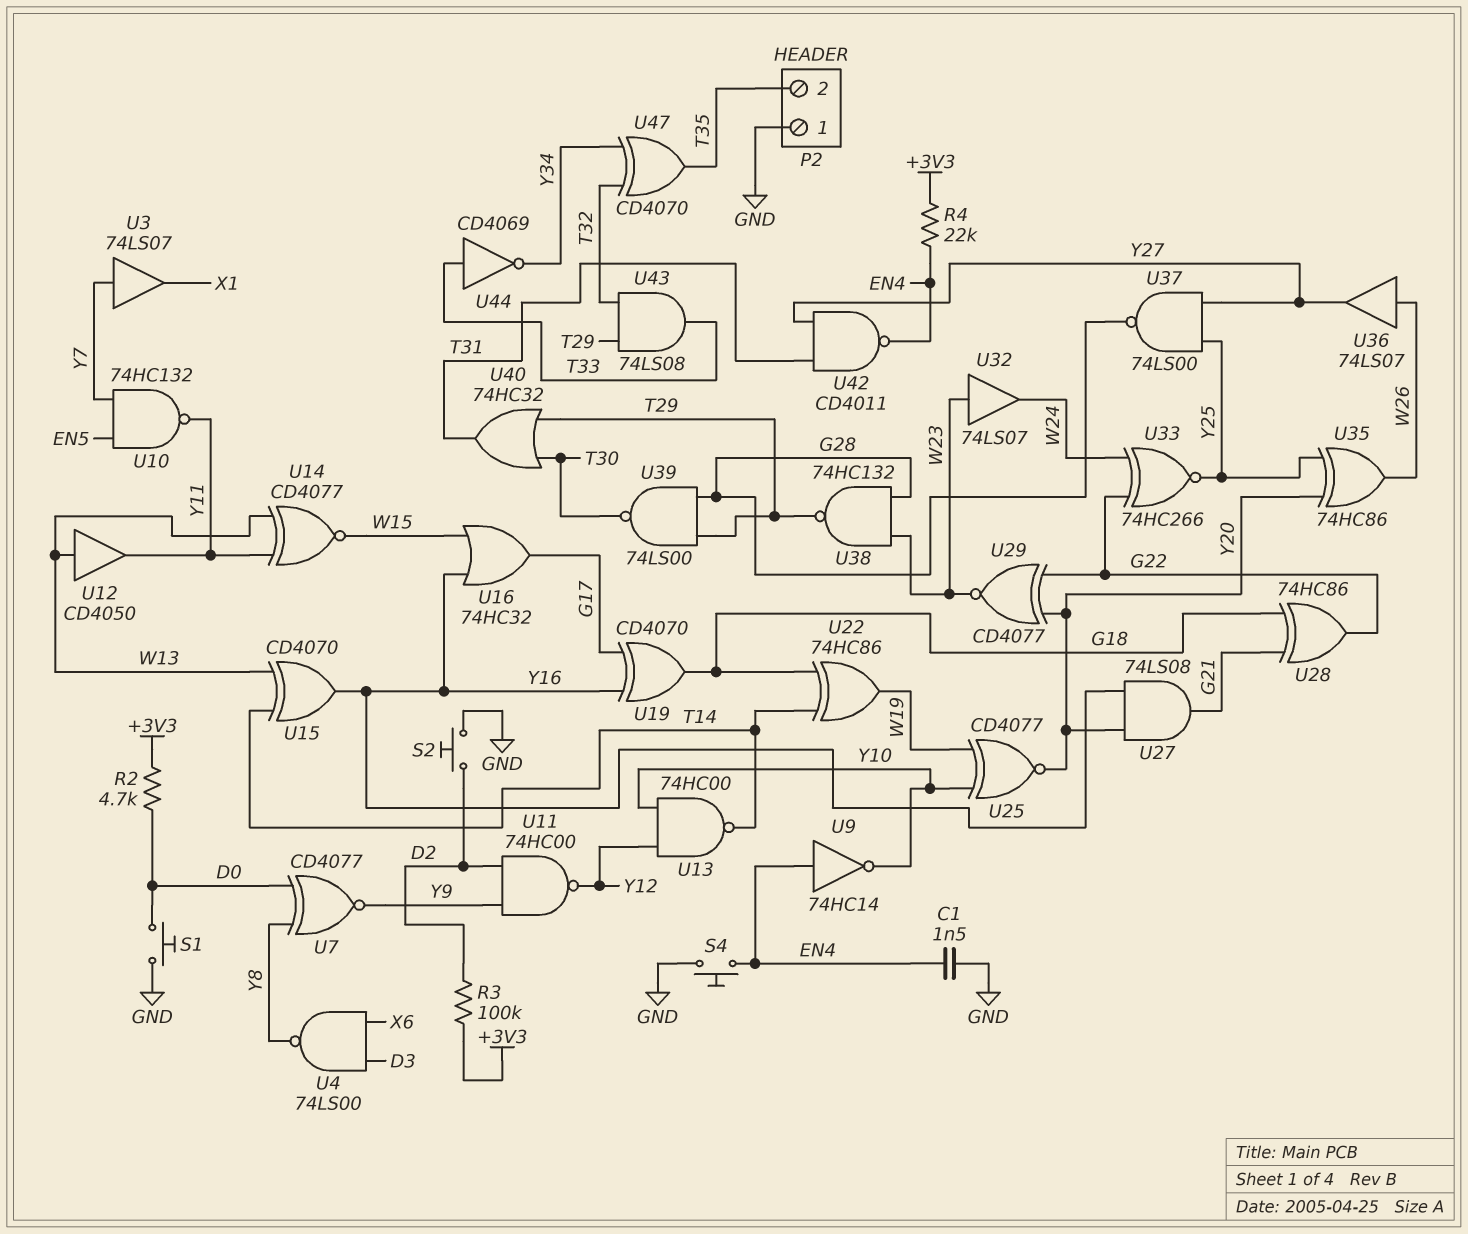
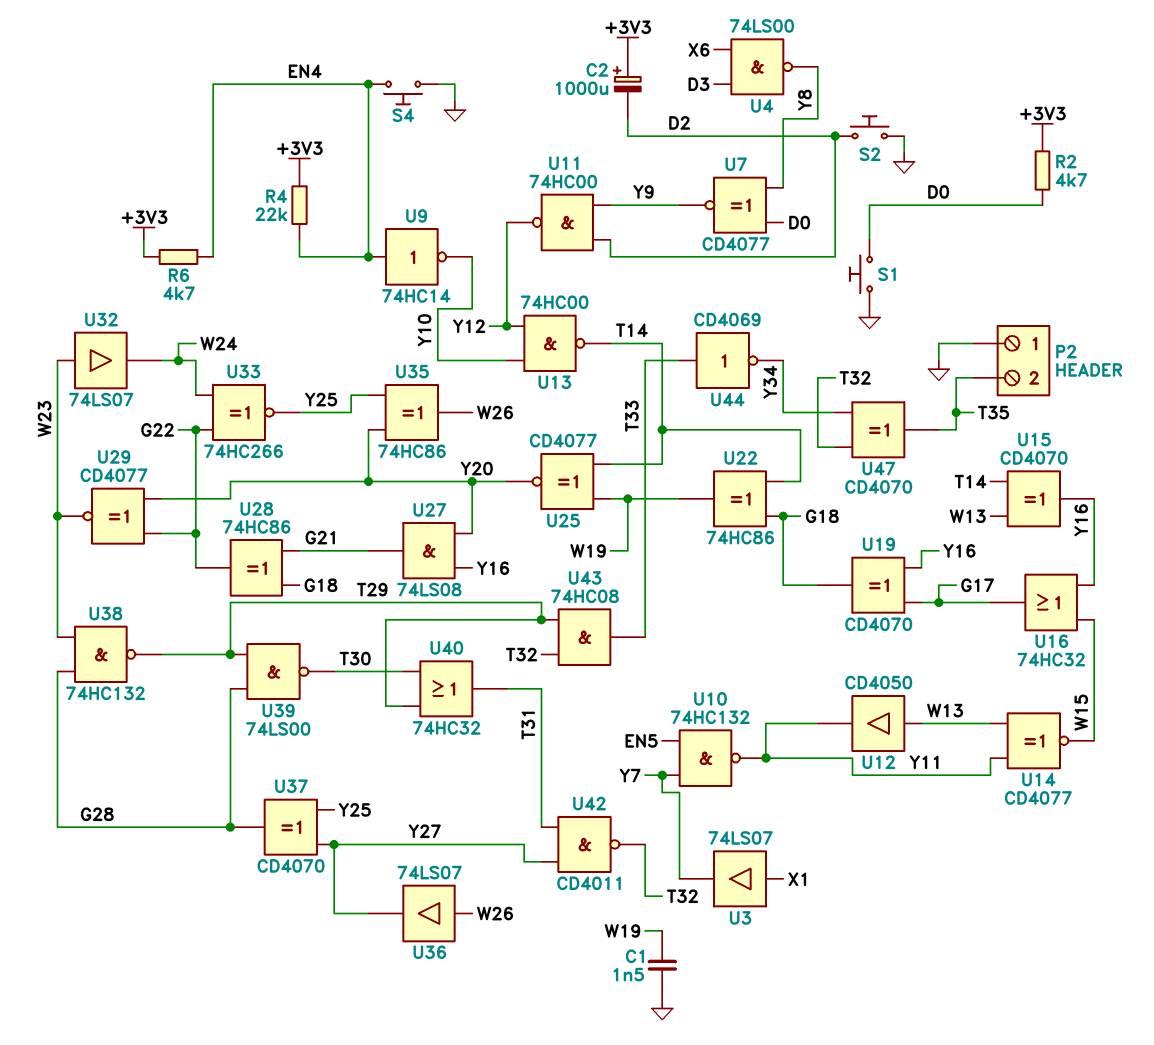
C1: 1.5nF (EN4, GND) -> 1.5nF (GND, W19)
C2: none -> 1000uF (plus +3V3, minus D2)
R3: 100k (+3V3, D2) -> none
R6: none -> 4.7k (+3V3, EN4)
U3: buffer 74LS07 (in Y7, out X1) -> buffer 74LS07 (in X1, out Y7)
U25: XNOR CD4077 (in W19, in Y10, out Y20) -> XNOR CD4077 (in T14, in W19, out Y20)
U37: NAND 74LS00 (in Y25, in Y27, out G28) -> XOR CD4070 (in Y25, in Y27, out G28)
U42: NAND CD4011 (in T31, in Y27, out EN4) -> NAND CD4011 (in T31, in Y27, out T32)
U43: AND 74LS08 (in T29, in T32, out T33) -> AND 74HC08 (in T29, in T32, out T33)

